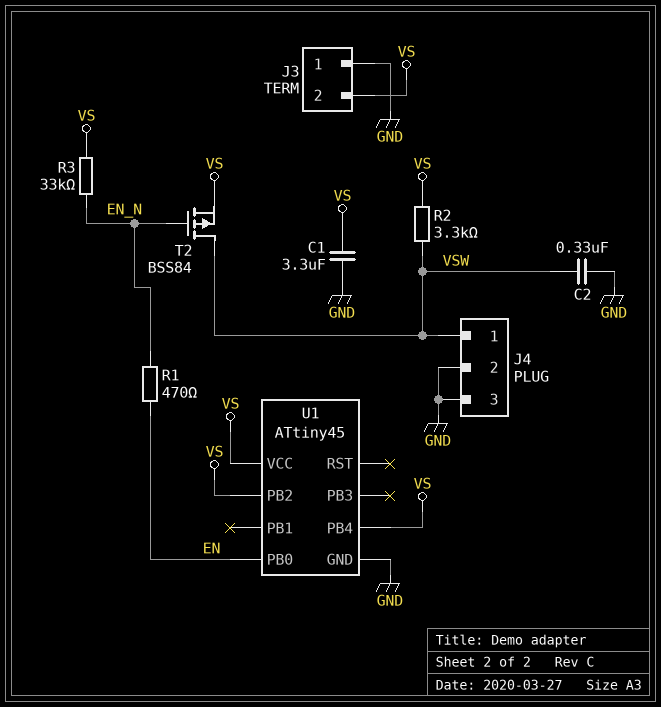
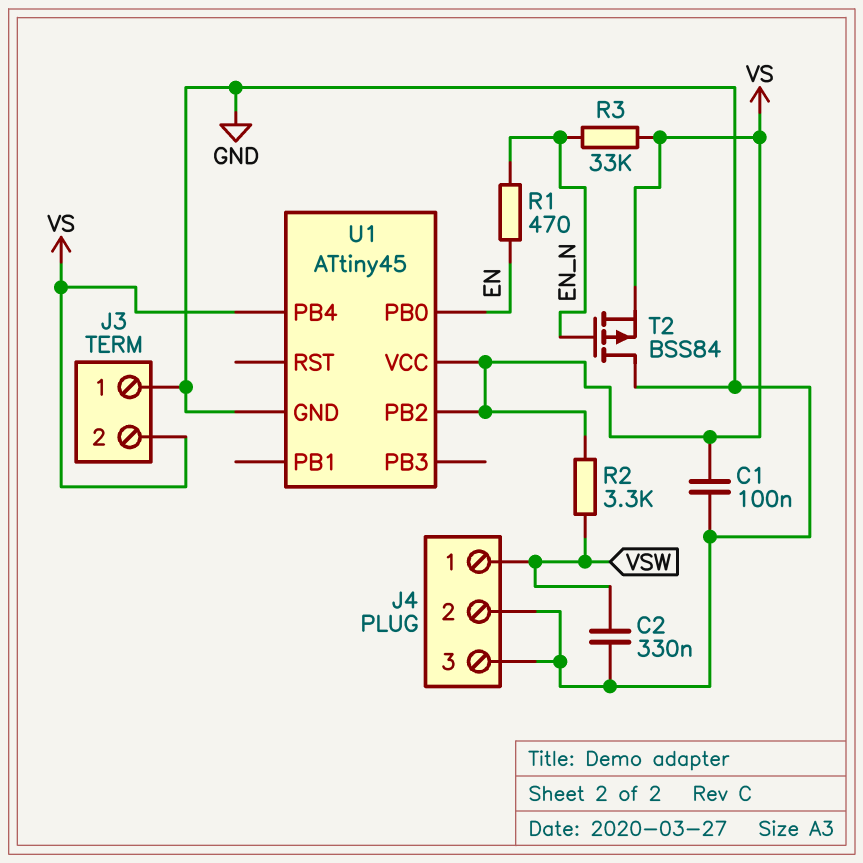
C1: 3.3uF (GND, VS) -> 100nF (GND, VS)
T2: PMOS BSS84 (G EN_N, D VSW, S VS) -> PMOS BSS84 (G EN_N, D GND, S VS)

